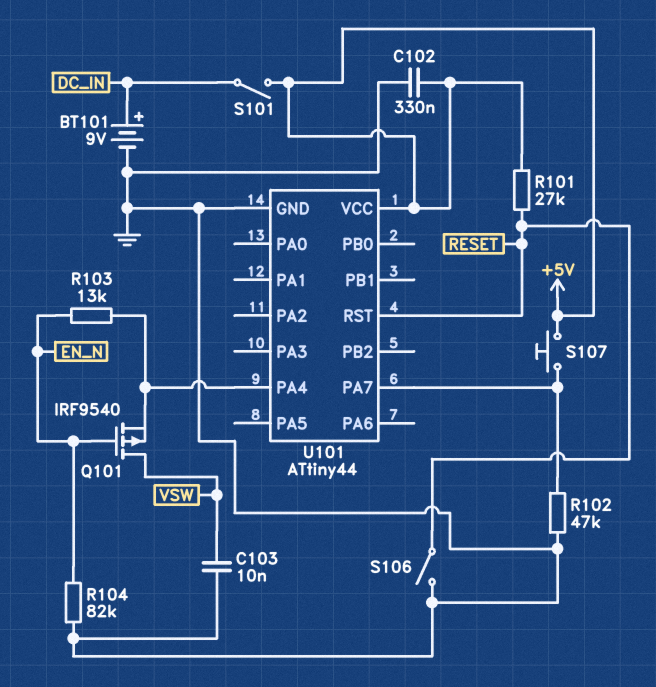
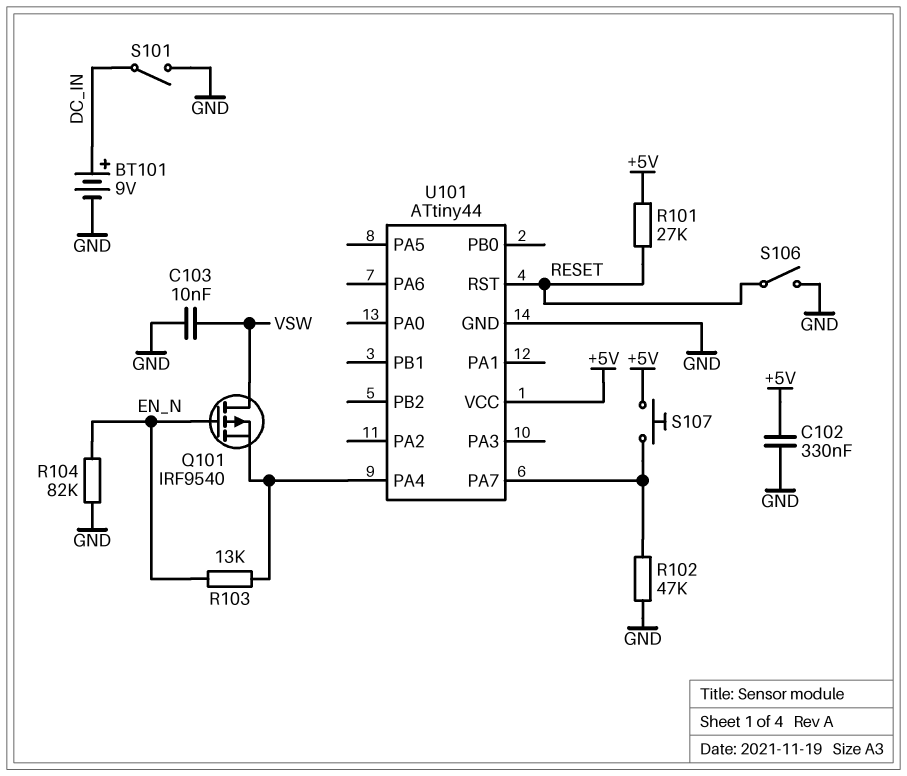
S101: switch (+5V, DC_IN) -> switch (DC_IN, GND)

